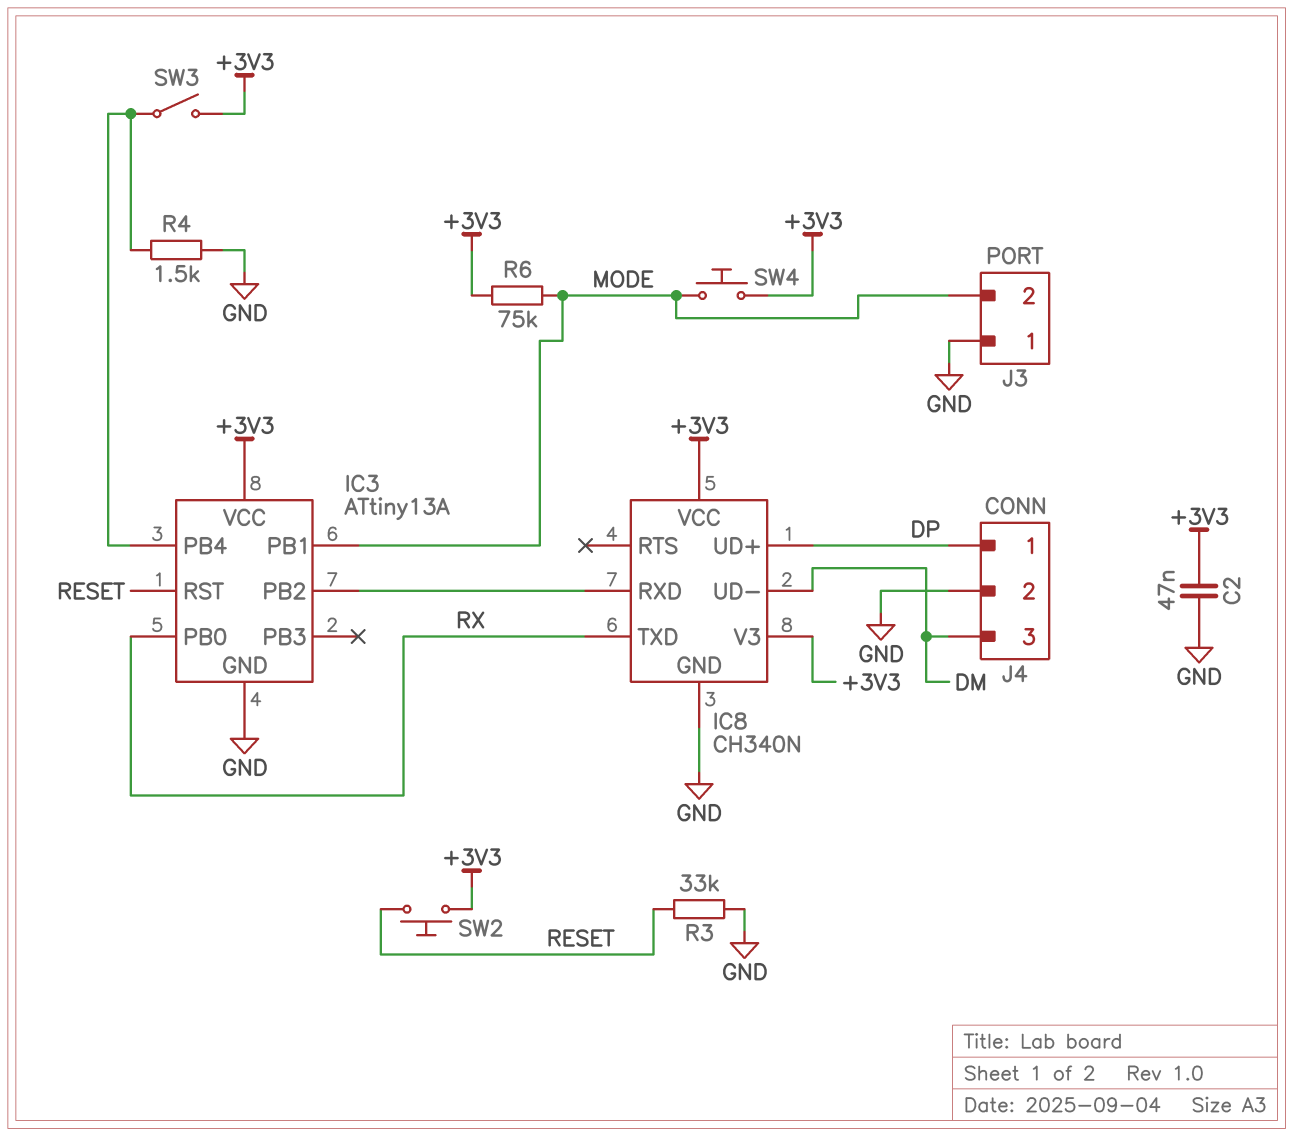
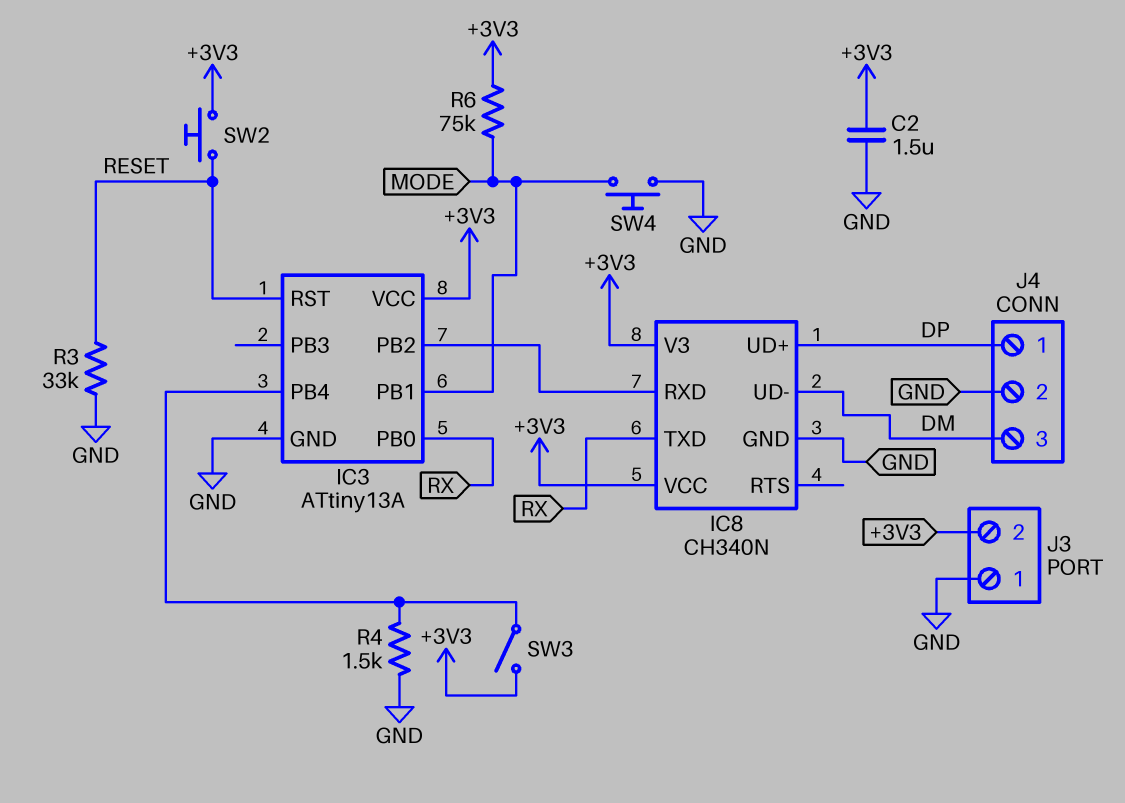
C2: 47nF (+3V3, GND) -> 1.5uF (+3V3, GND)
J3 pin 2: MODE -> +3V3
SW4: button (+3V3, MODE) -> button (GND, MODE)

